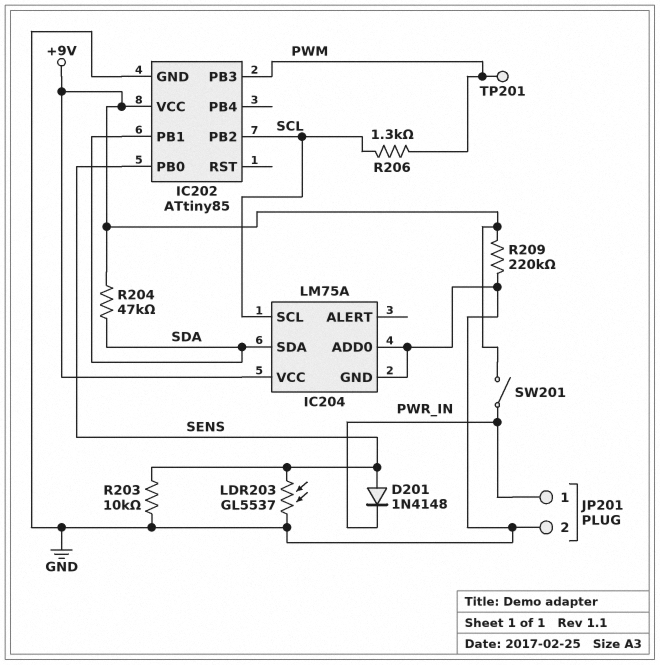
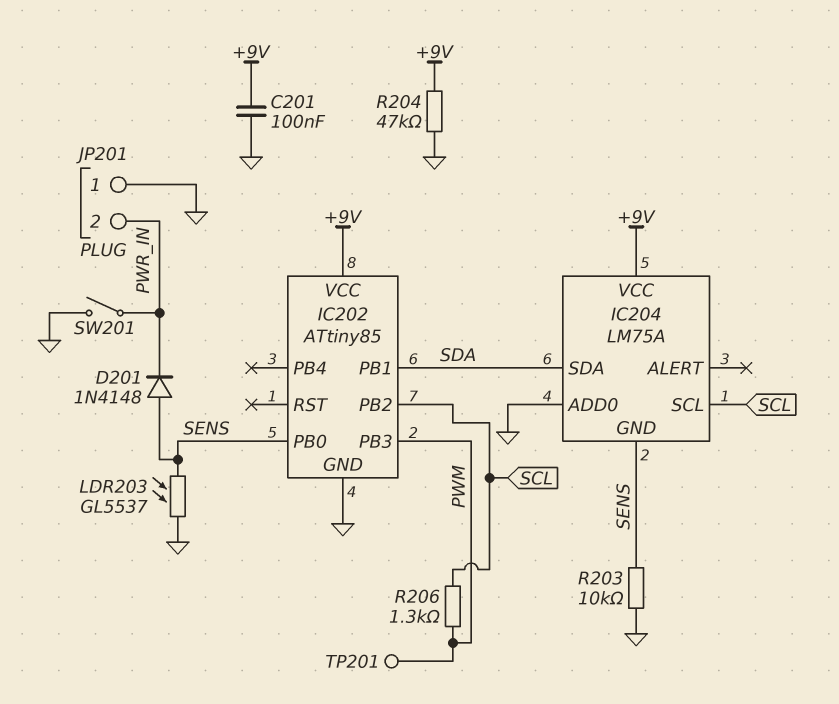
C201: none -> 100nF (+9V, GND)
IC204 pin GND: GND -> SENS
JP201 pin 1: PWR_IN -> GND
JP201 pin 2: GND -> PWR_IN
R204: 47k (+9V, SDA) -> 47k (+9V, GND)
R209: 220k (+9V, GND) -> none
SW201: switch (+9V, PWR_IN) -> switch (GND, PWR_IN)

